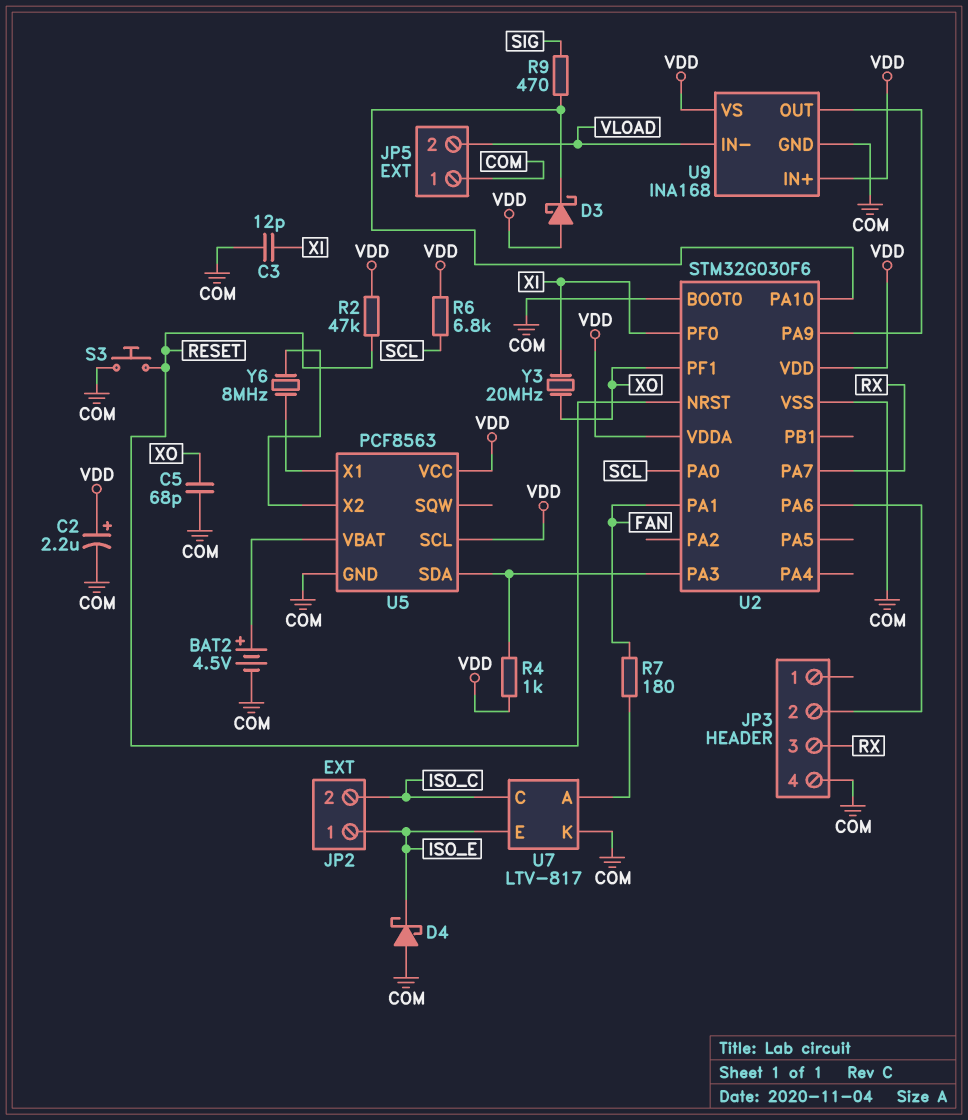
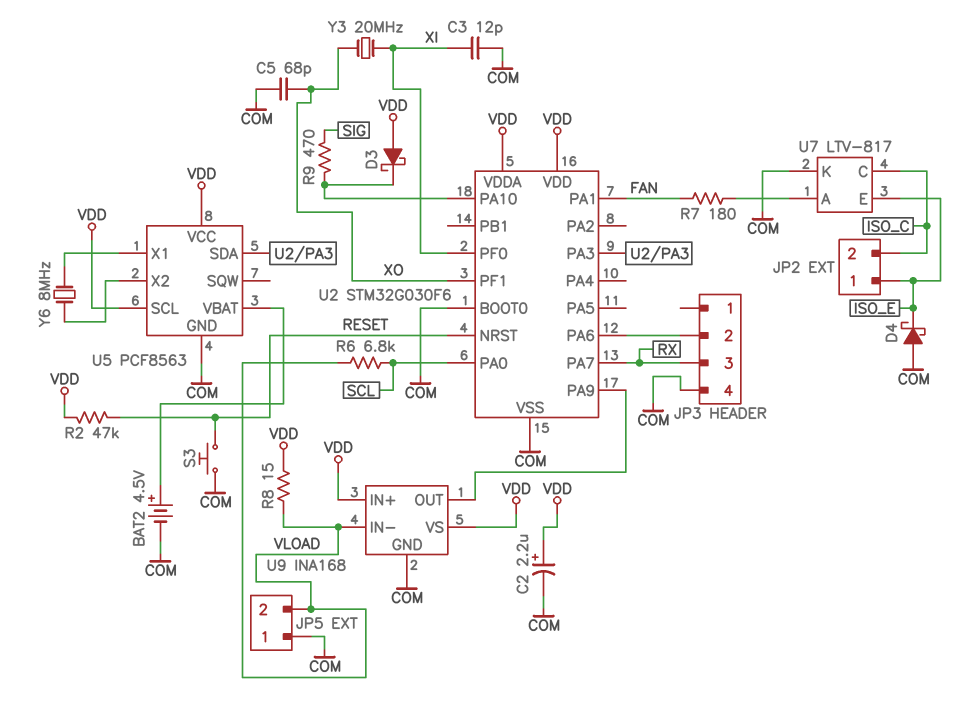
R4: 1k (U2/PA3, VDD) -> none
R6: 6.8k (SCL, VDD) -> 6.8k (SCL, VLOAD)
R8: none -> 15 (VDD, VLOAD)

